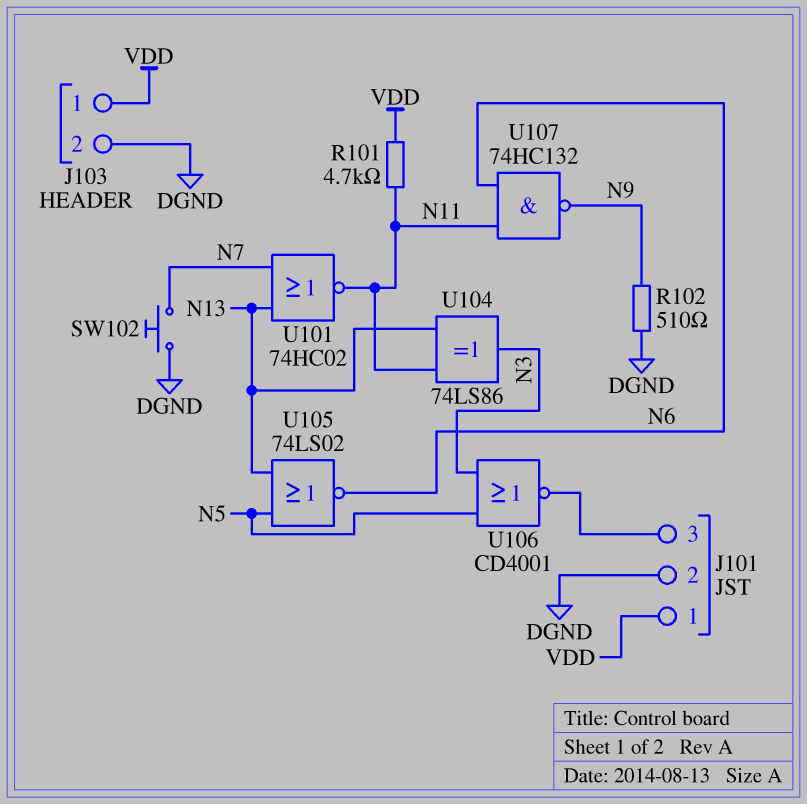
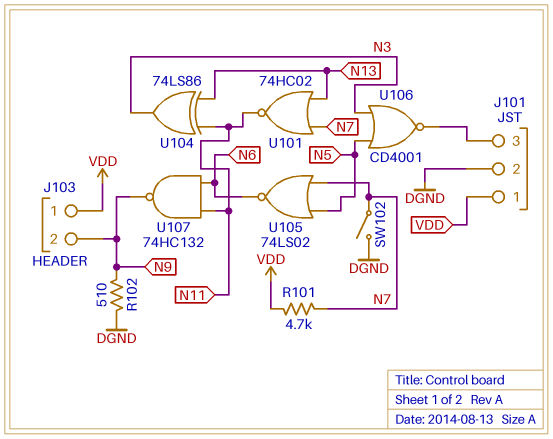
J103 pin 2: DGND -> N9
R101: 4.7k (N11, VDD) -> 4.7k (N7, VDD)
SW102: button (DGND, N7) -> switch (DGND, N7)
U105: NOR 74LS02 (in N5, in N13, out N6) -> NOR 74LS02 (in N5, in N7, out N6)

